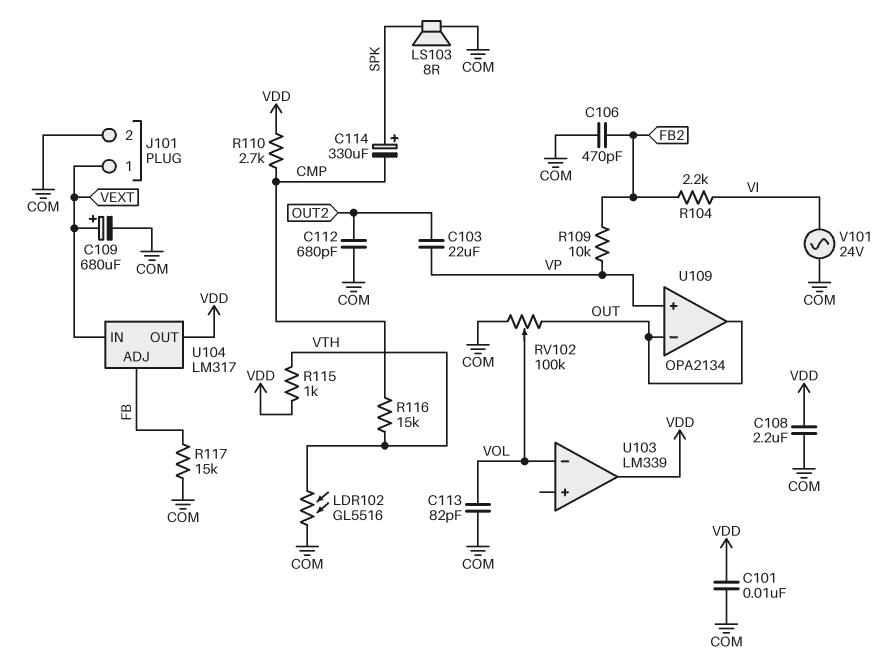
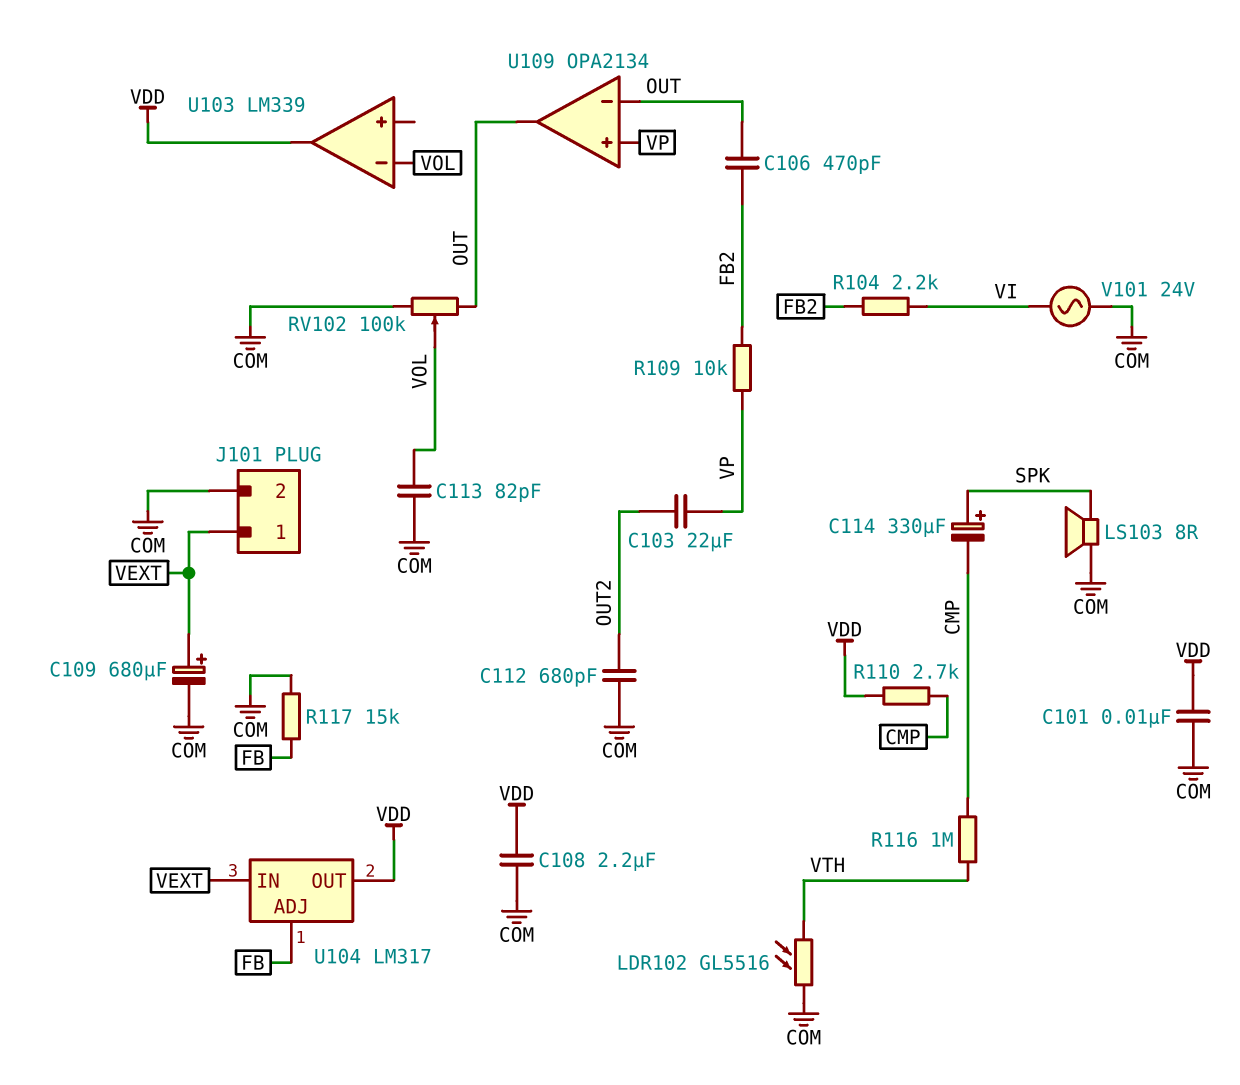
C106: 470pF (COM, FB2) -> 470pF (FB2, OUT)
R115: 1k (VDD, VTH) -> none
R116: 15k (CMP, VTH) -> 1M (CMP, VTH)

